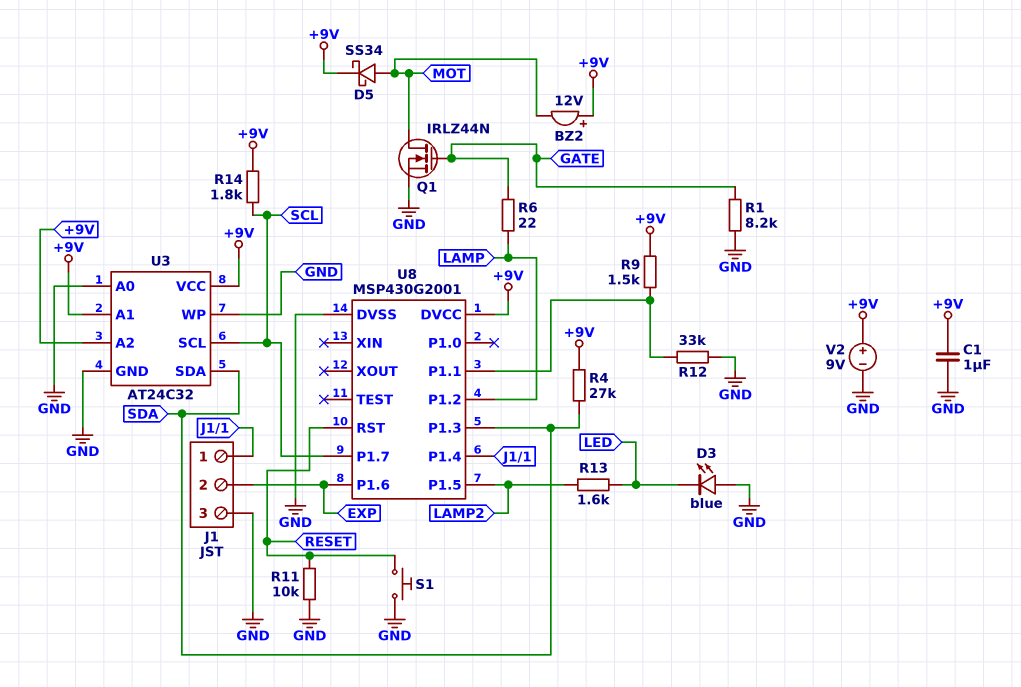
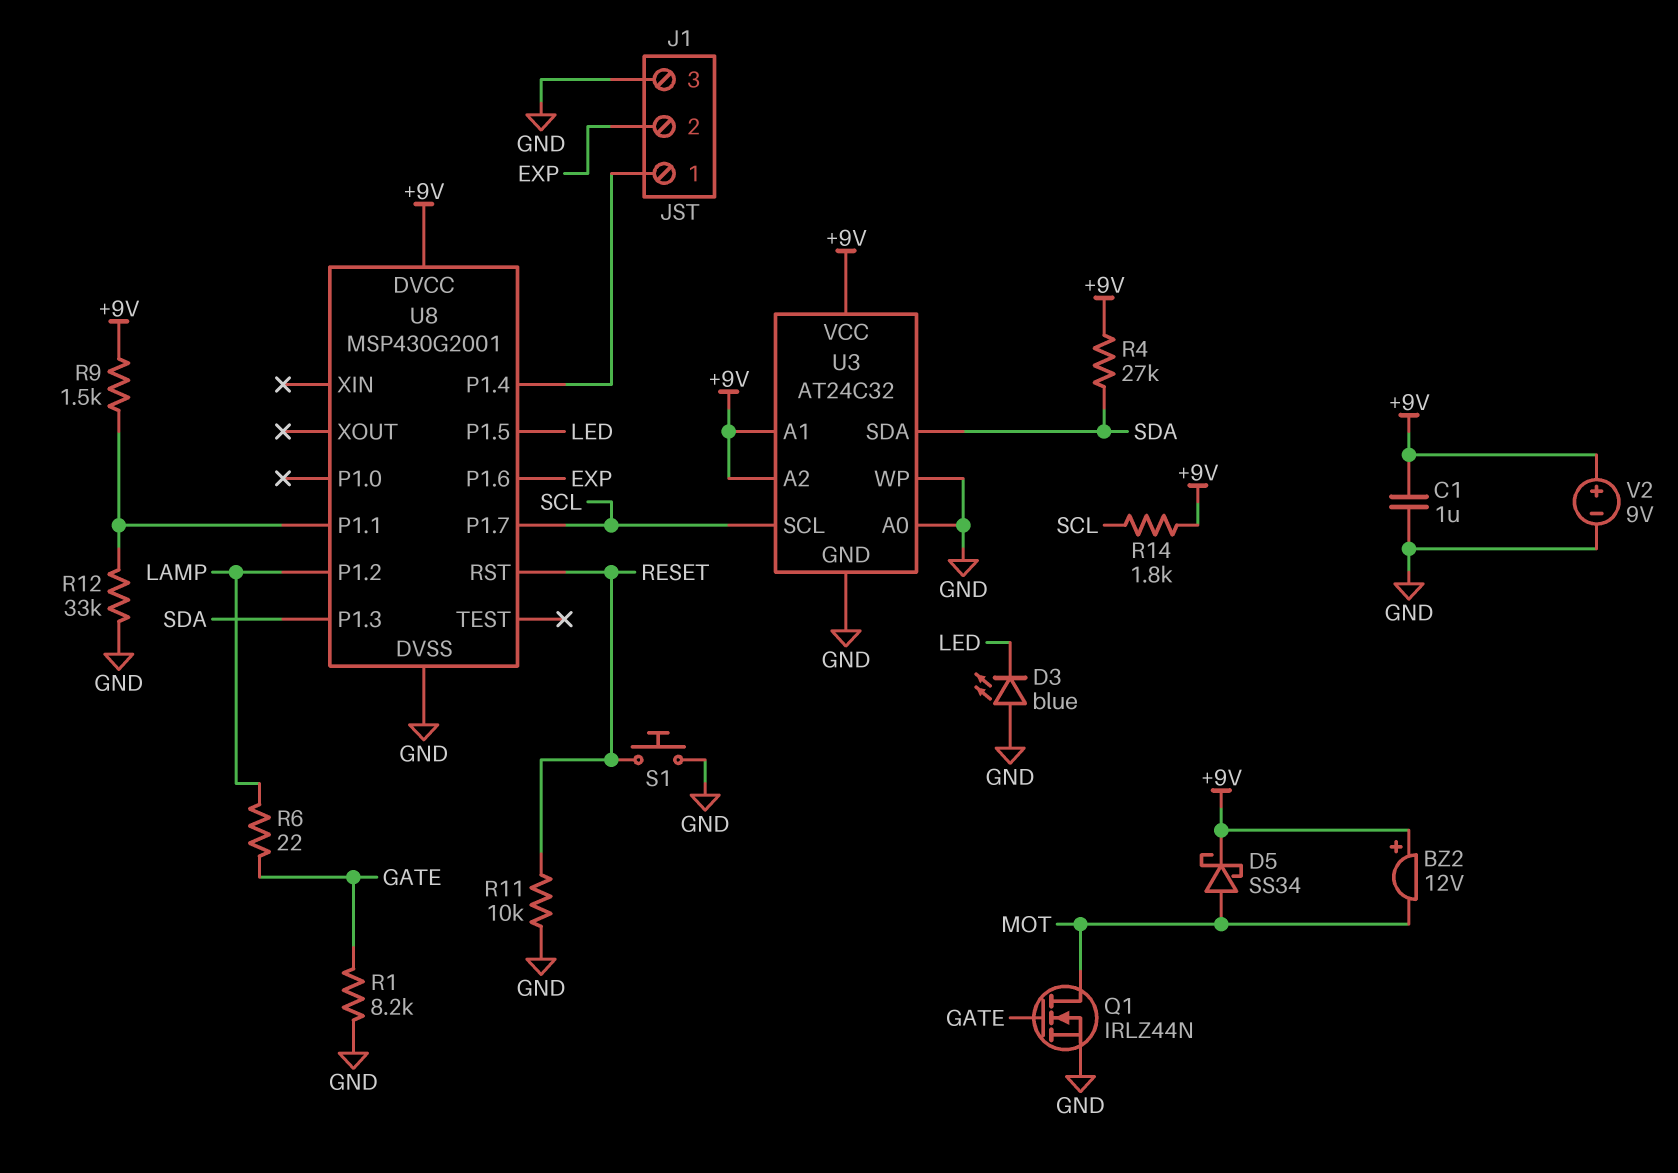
R13: 1.6k (LAMP2, LED) -> none
U8 pin P1.5: LAMP2 -> LED

